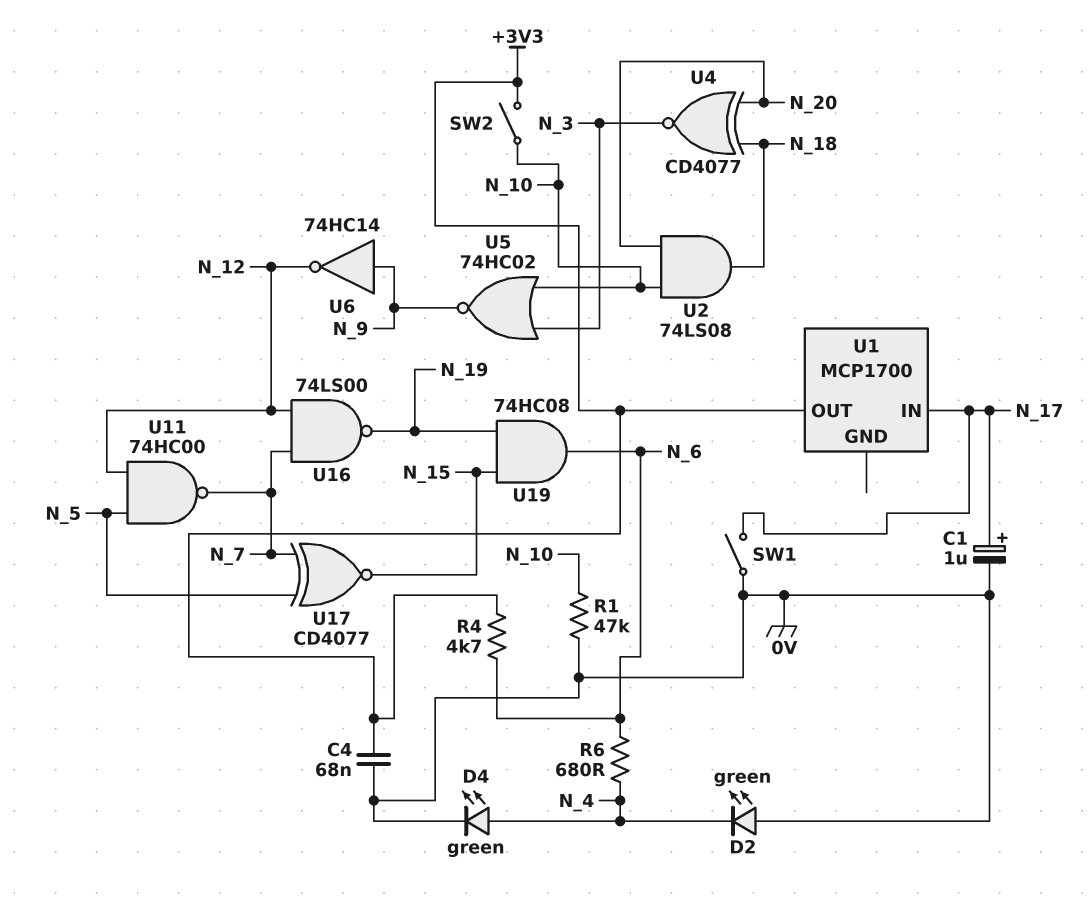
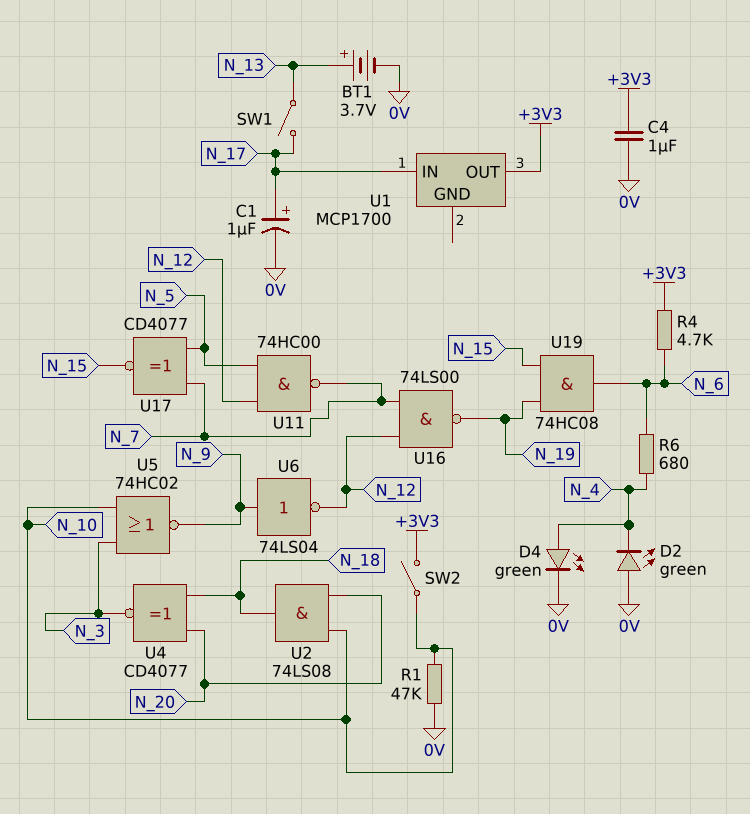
BT1: none -> 3.7V (plus N_13, minus 0V)
C4: 68nF (+3V3, 0V) -> 1uF (+3V3, 0V)
SW1: switch (0V, N_17) -> switch (N_13, N_17)
U6: NOT 74HC14 (in N_9, out N_12) -> NOT 74LS04 (in N_9, out N_12)

